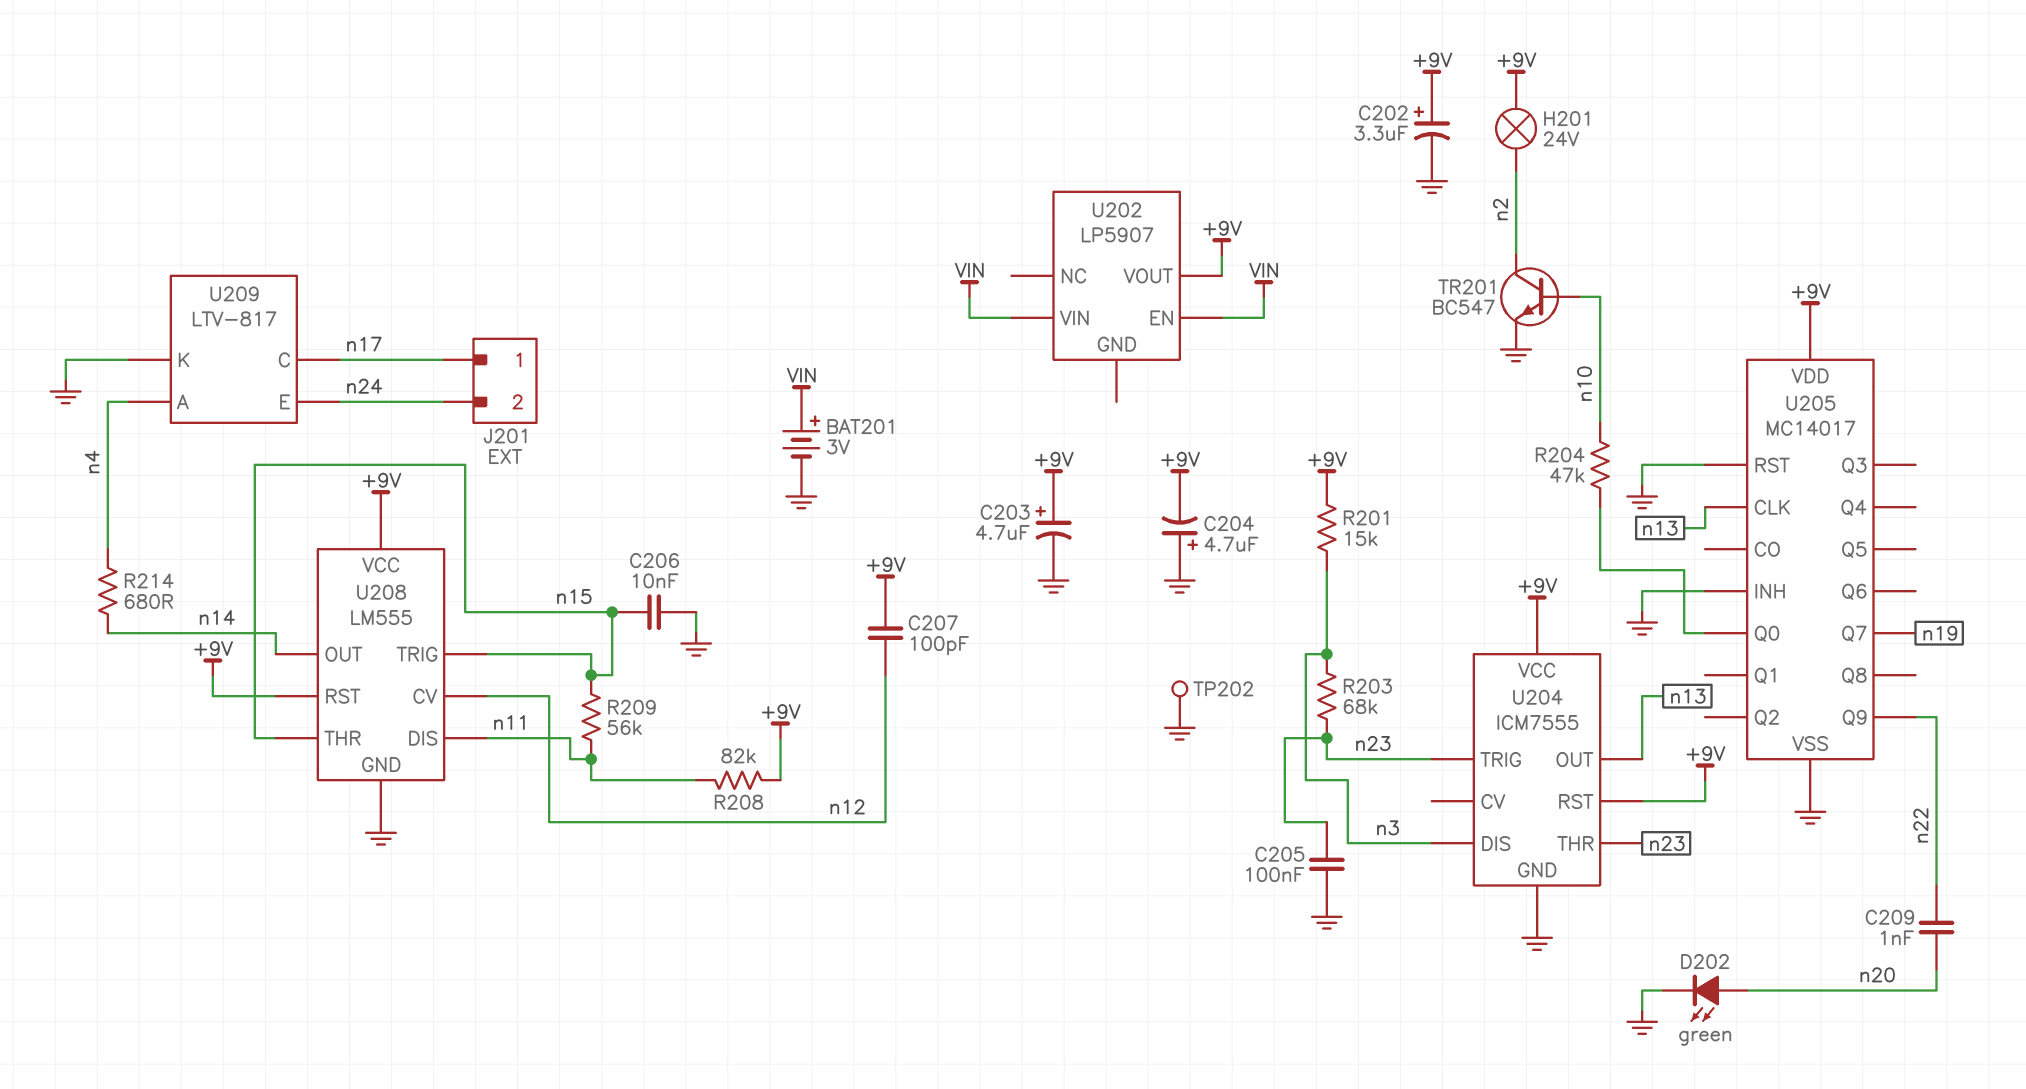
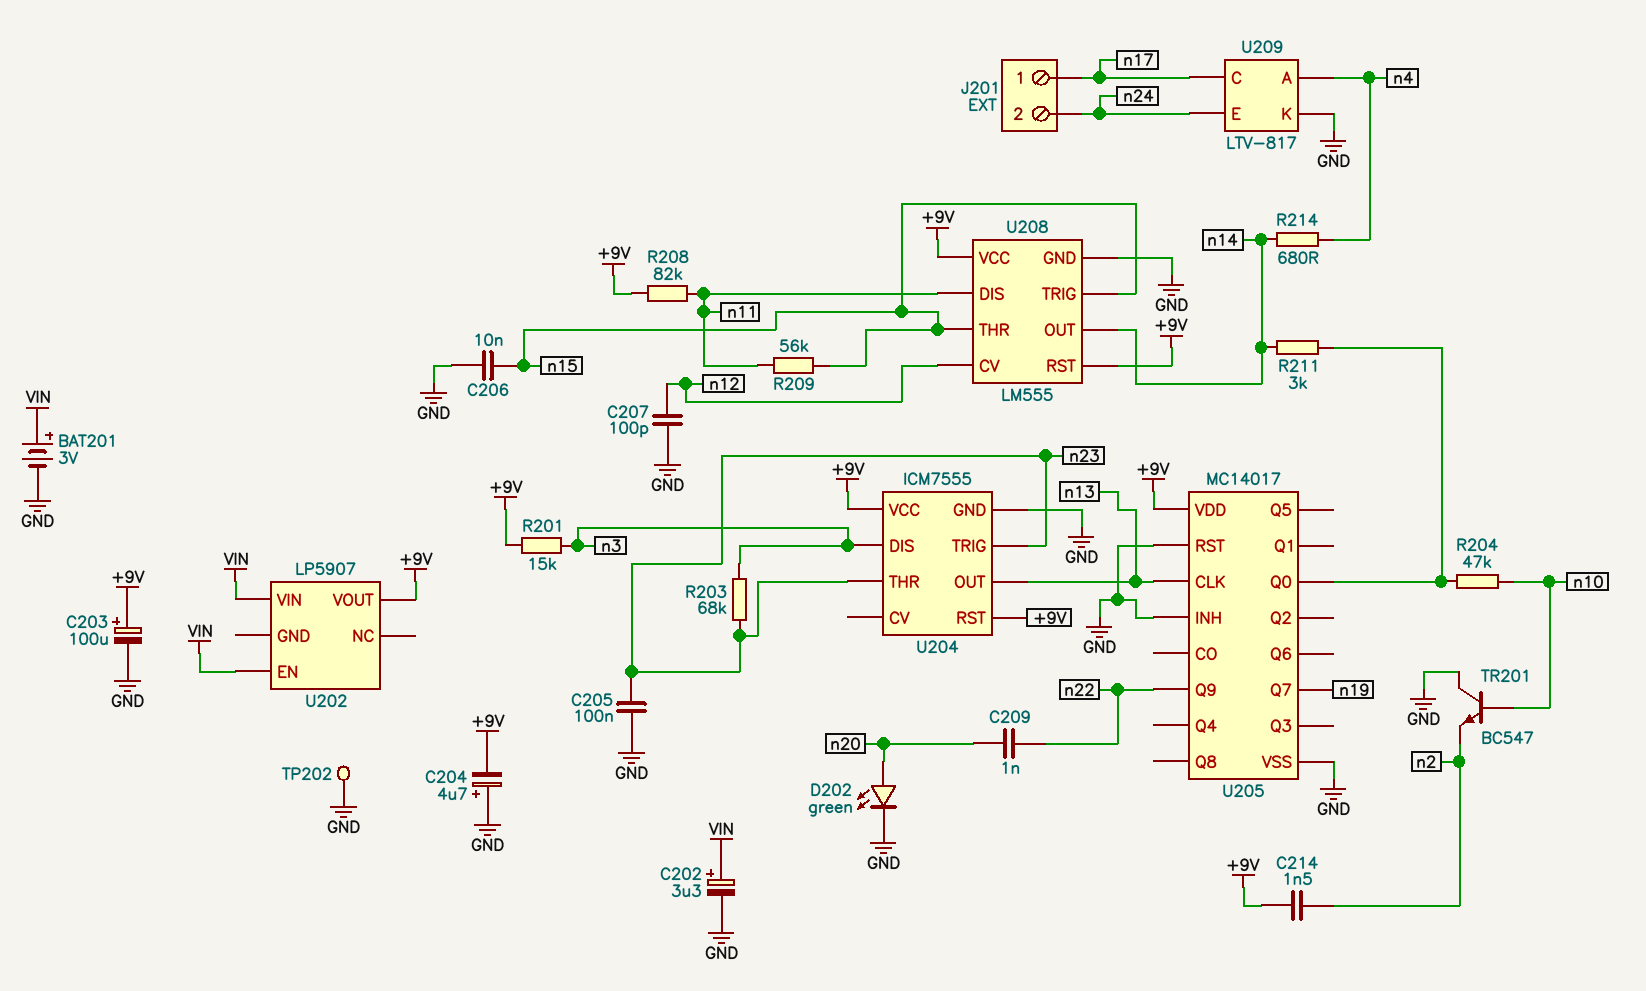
C202: 3.3uF (plus +9V, minus GND) -> 3.3uF (plus VIN, minus GND)
C203: 4.7uF (plus +9V, minus GND) -> 100uF (plus +9V, minus GND)
C207: 100pF (+9V, n12) -> 100pF (GND, n12)
C214: none -> 1.5nF (+9V, n2)
H201: lamp 24V (+9V, n2) -> none
R211: none -> 3k (U205/Q0, n14)
TR201: NPN BC547 (B n10, C n2, E GND) -> NPN BC547 (B n10, C GND, E n2)

